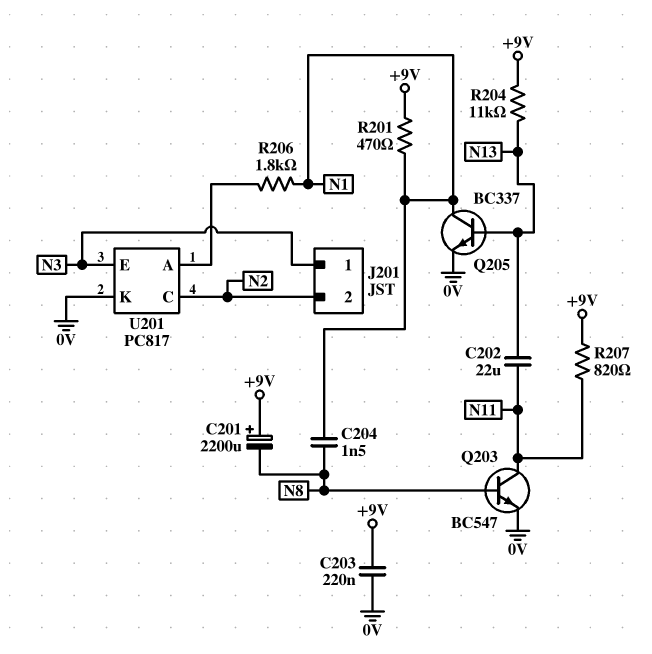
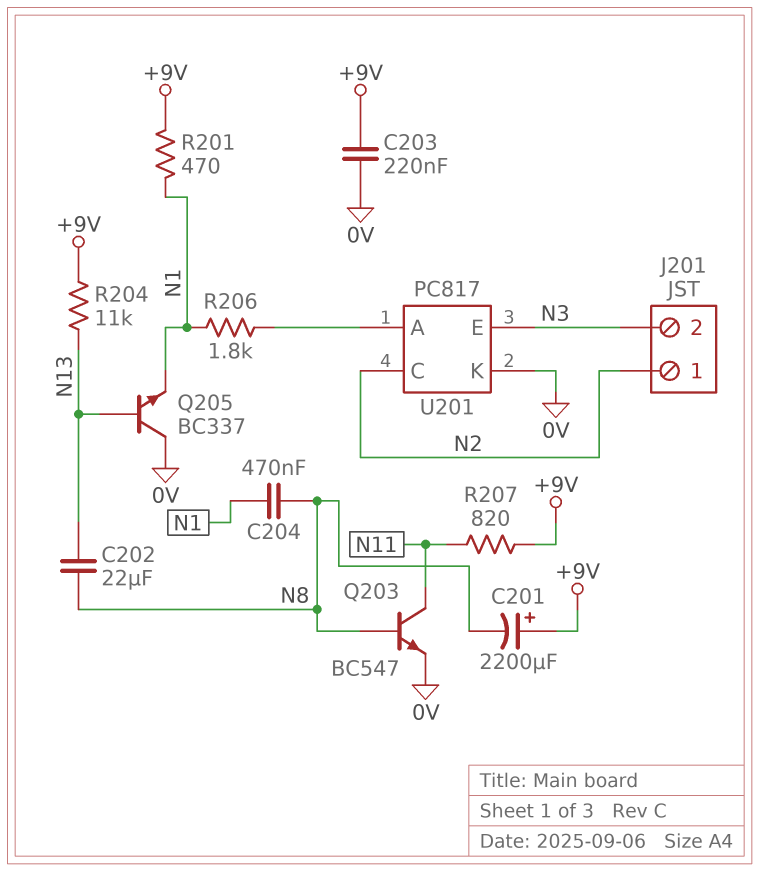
C202: 22uF (N11, N13) -> 22uF (N8, N13)
C204: 1.5nF (N1, N8) -> 470nF (N1, N8)
J201 pin 1: N3 -> N2
J201 pin 2: N2 -> N3
Q205: NPN BC337 (B N13, C N1, E 0V) -> NPN BC337 (B N13, C 0V, E N1)

